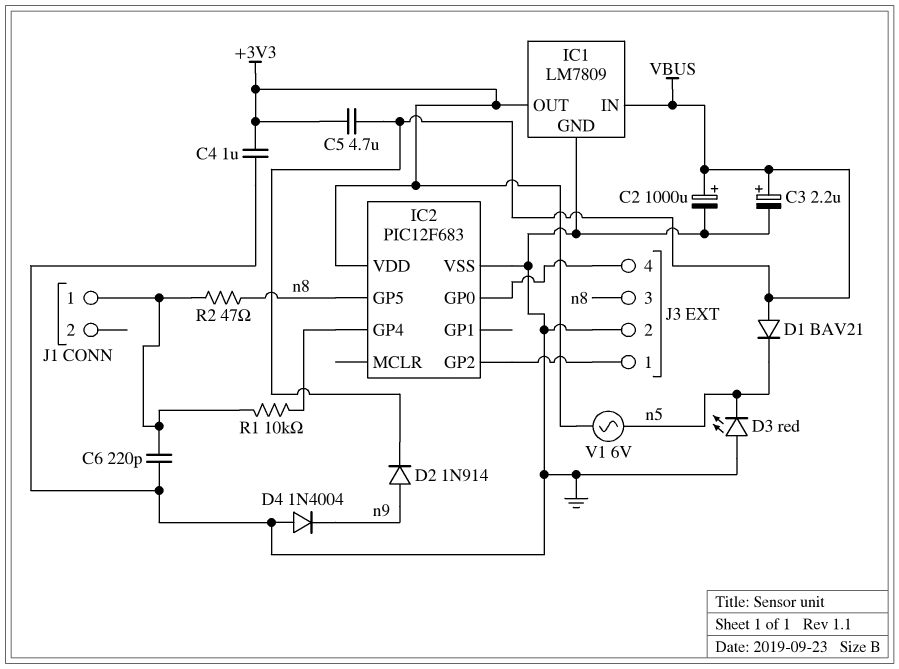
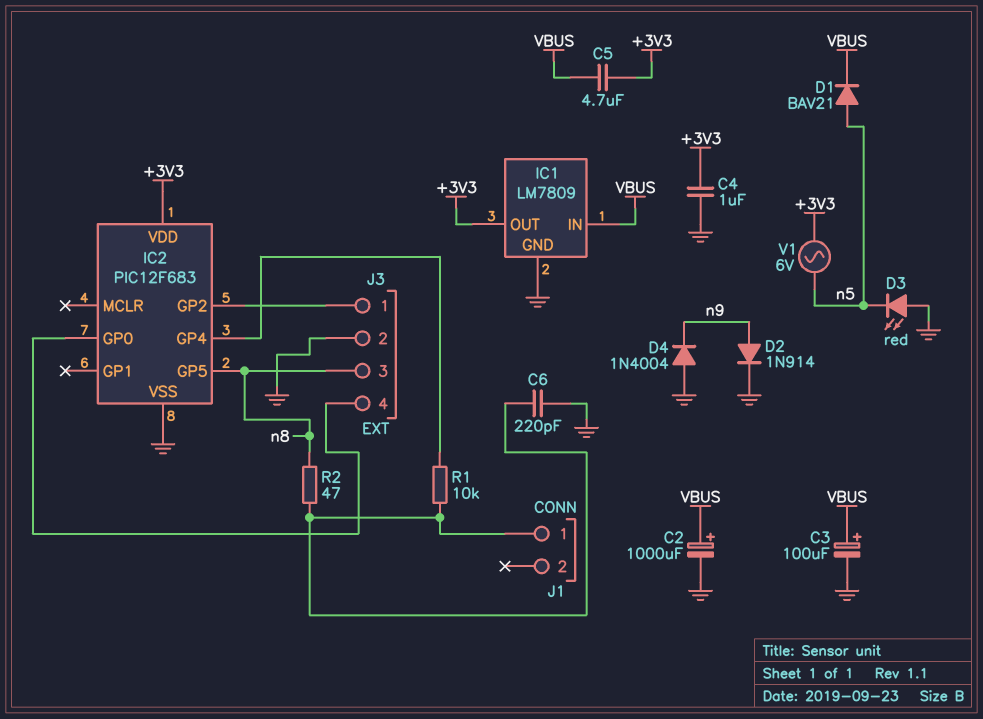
C3: 2.2uF (plus VBUS, minus GND) -> 100uF (plus VBUS, minus GND)
D1: diode BAV21 (A VBUS, K n5) -> diode BAV21 (A n5, K VBUS)
D2: diode 1N914 (A n9, K VBUS) -> diode 1N914 (A n9, K GND)

